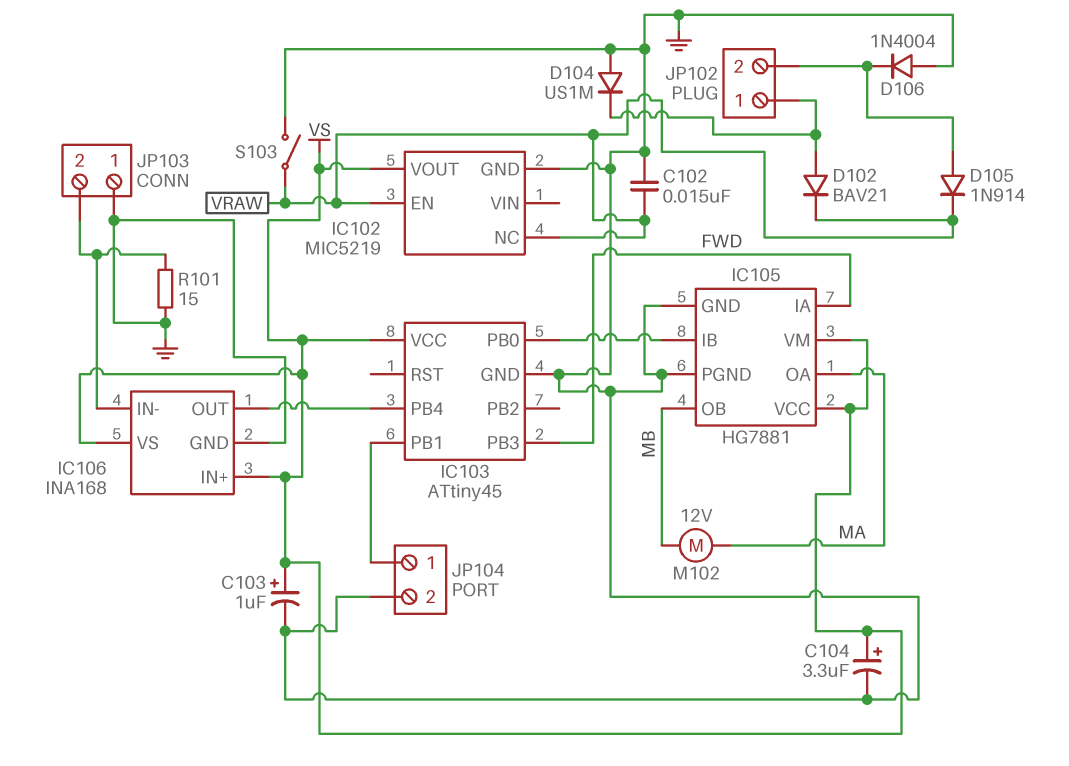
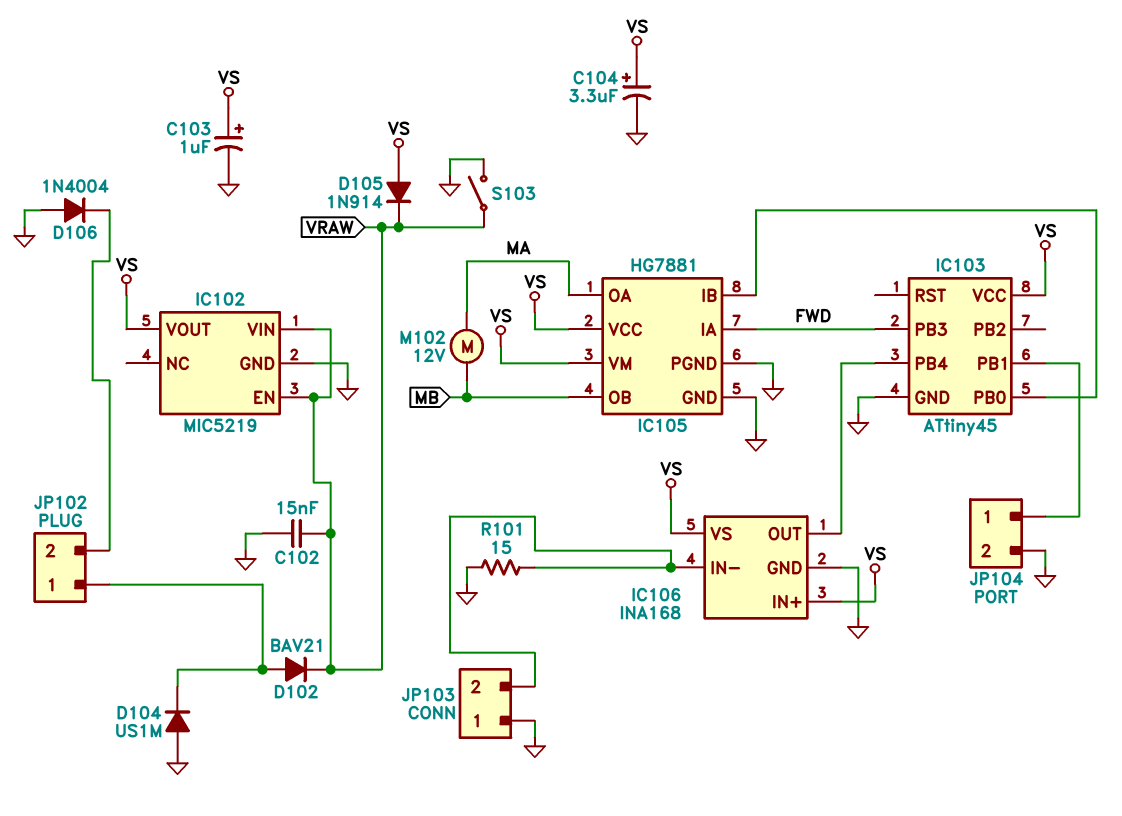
D105: diode 1N914 (A JP102/2, K VRAW) -> diode 1N914 (A VS, K VRAW)
IC102 pin NC: VRAW -> none
IC102 pin VIN: none -> VRAW

